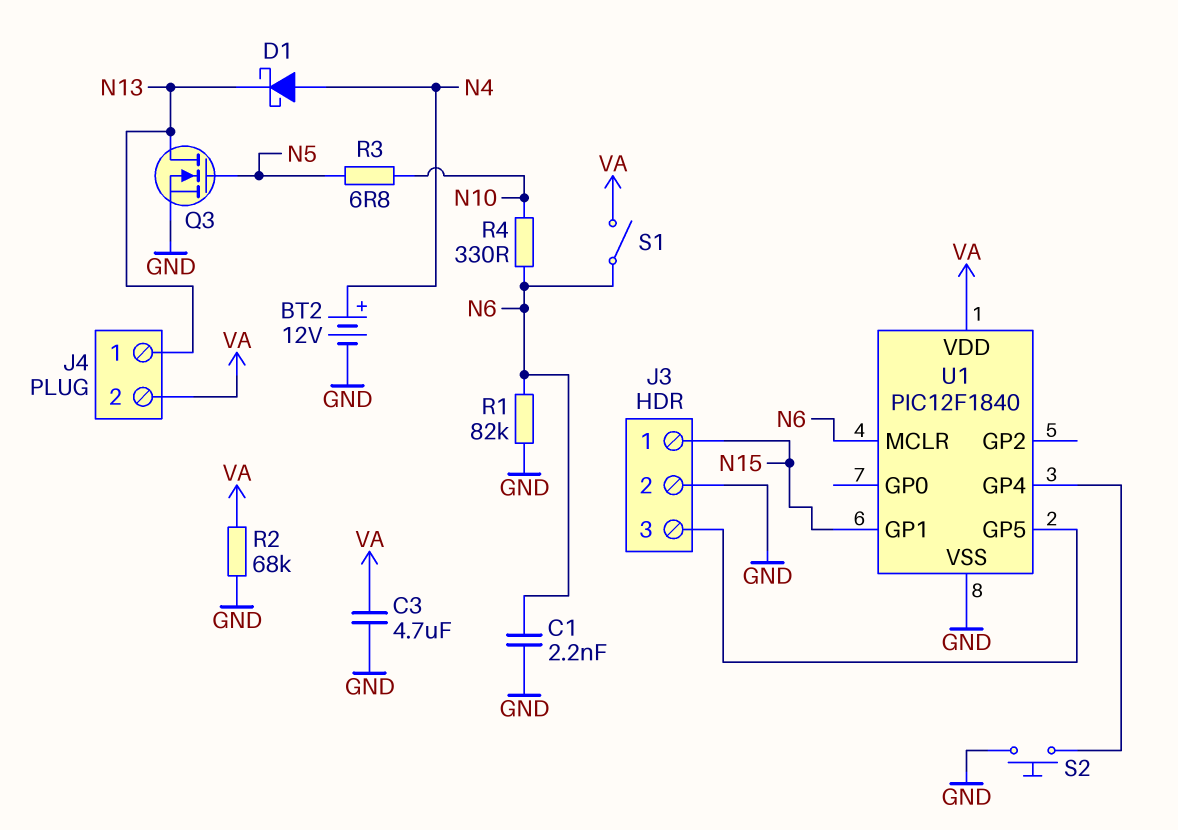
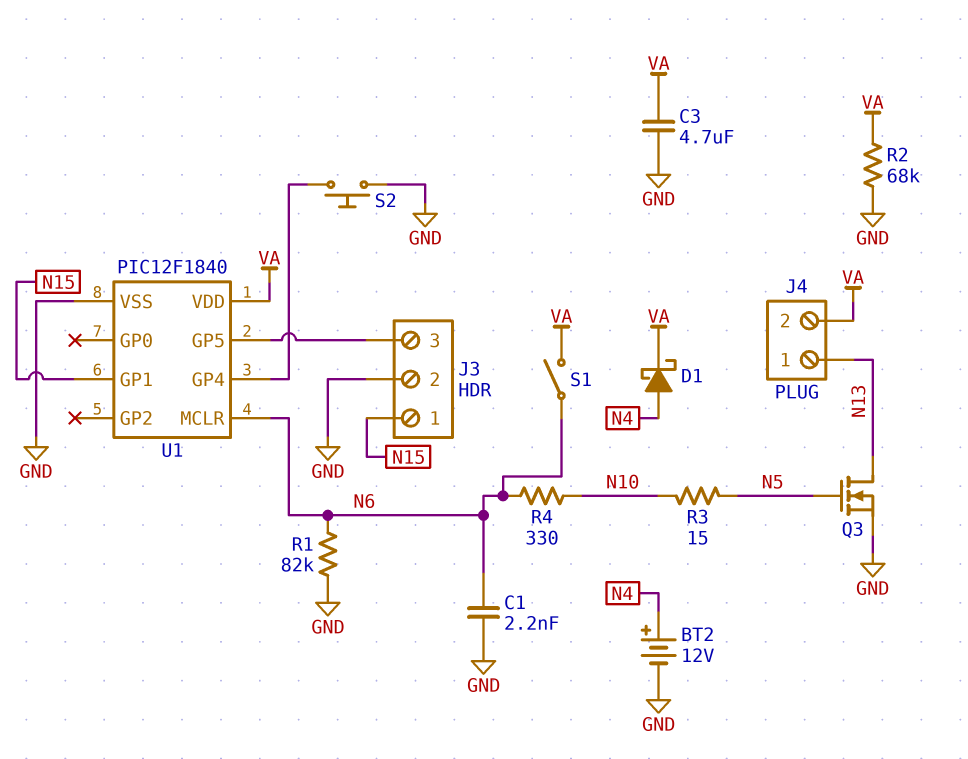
D1: schottky (A N4, K N13) -> schottky (A N4, K VA)
R3: 6.8 (N5, N10) -> 15 (N5, N10)

